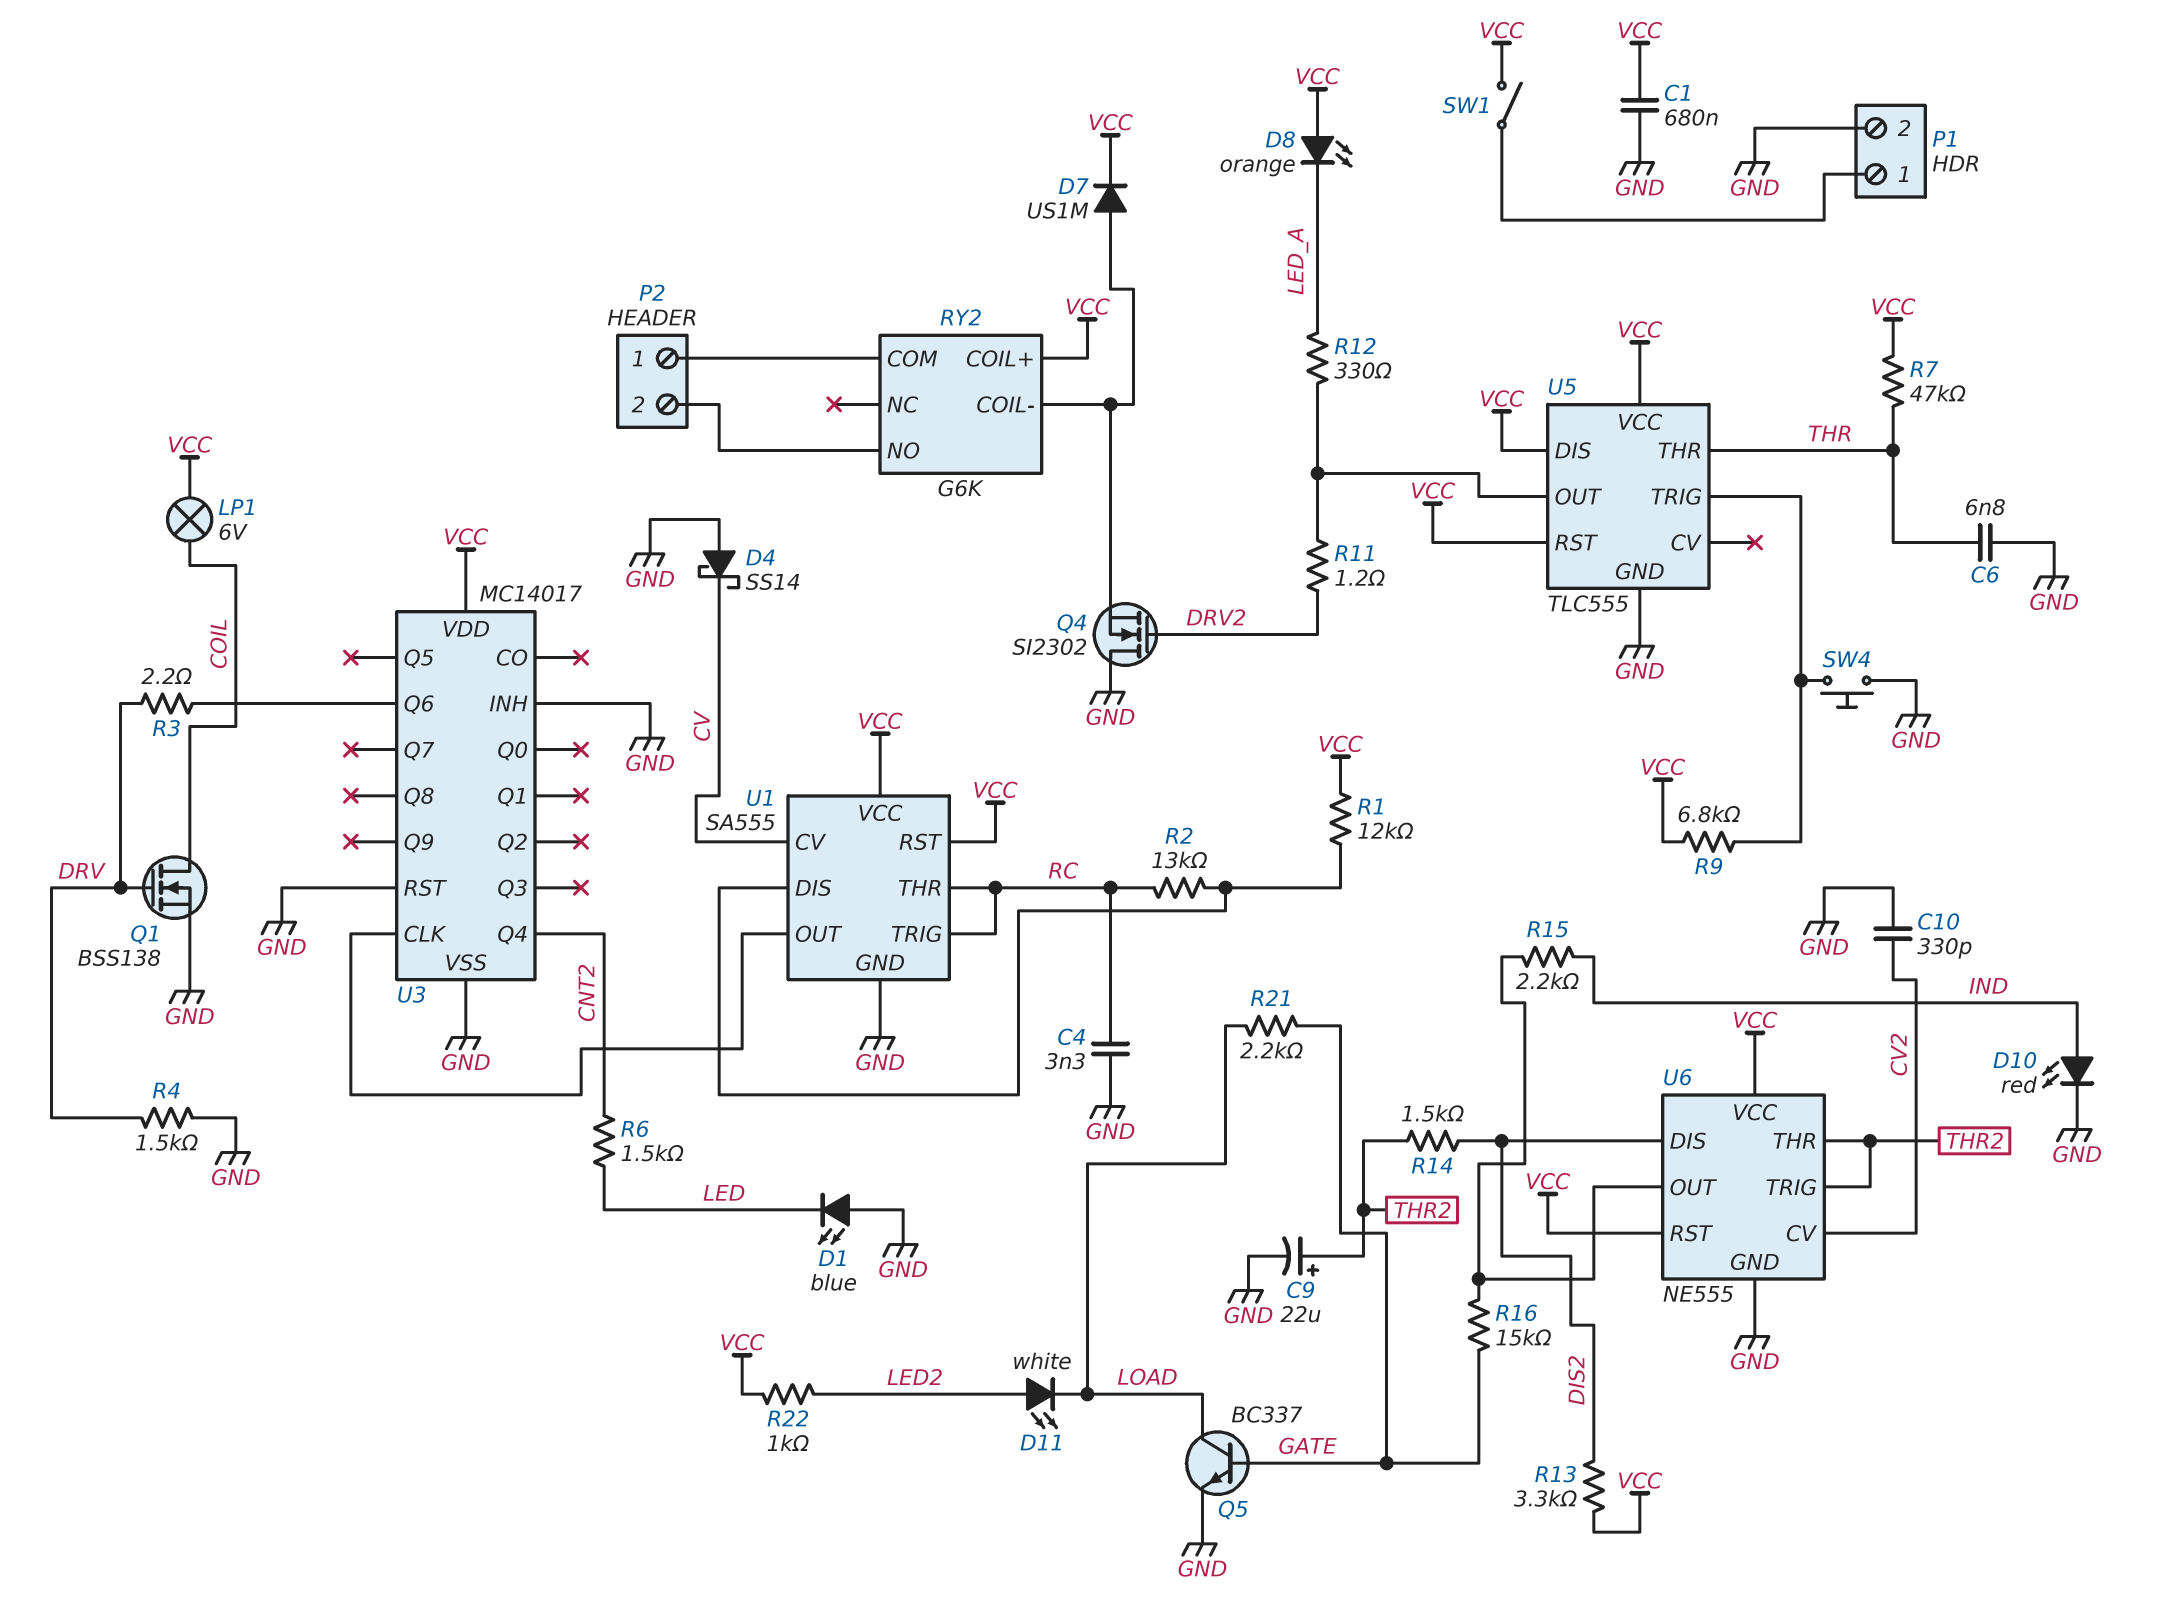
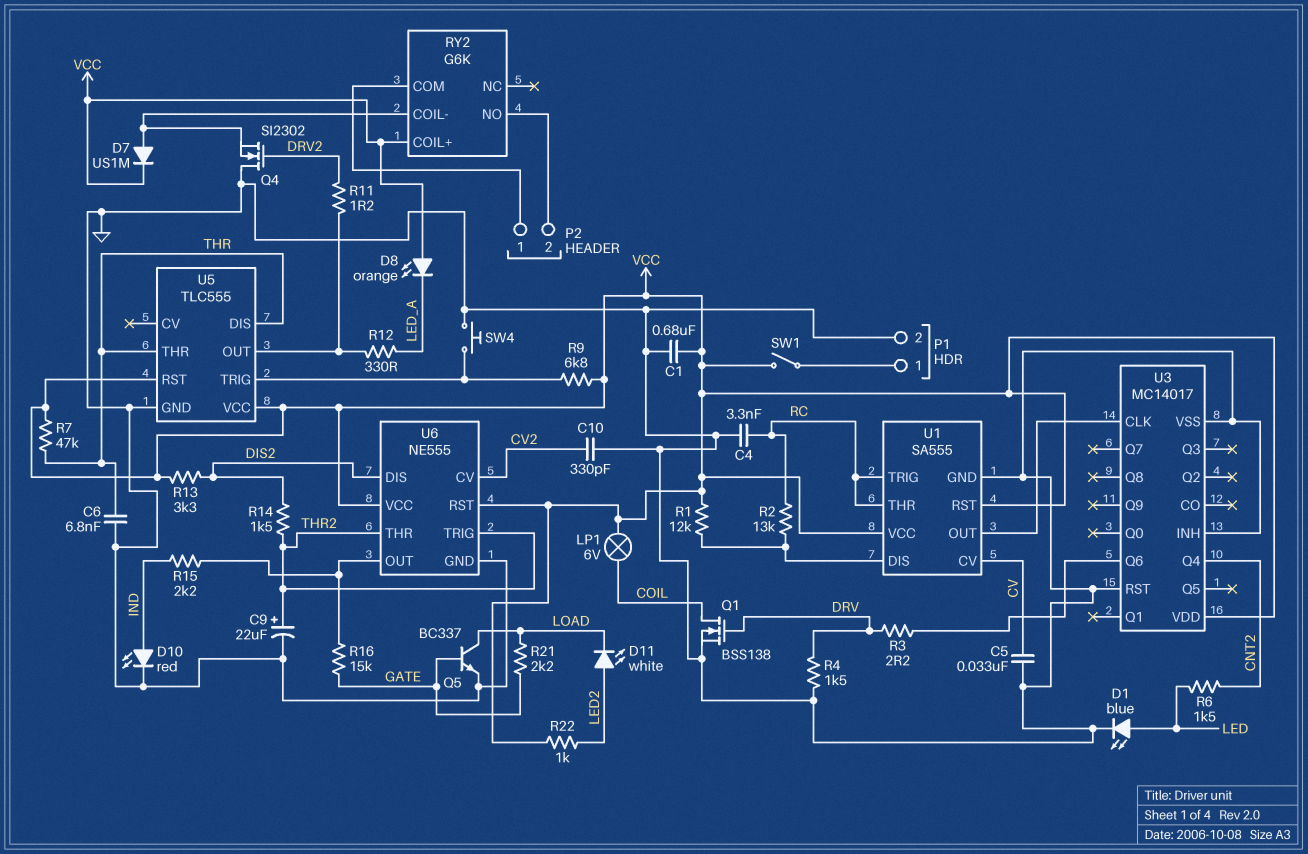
C5: none -> 33nF (CV, GND)
D1: LED blue (A GND, K LED) -> LED blue (A LED, K GND)
D4: schottky SS14 (A GND, K CV) -> none
U5 pin DIS: VCC -> THR

